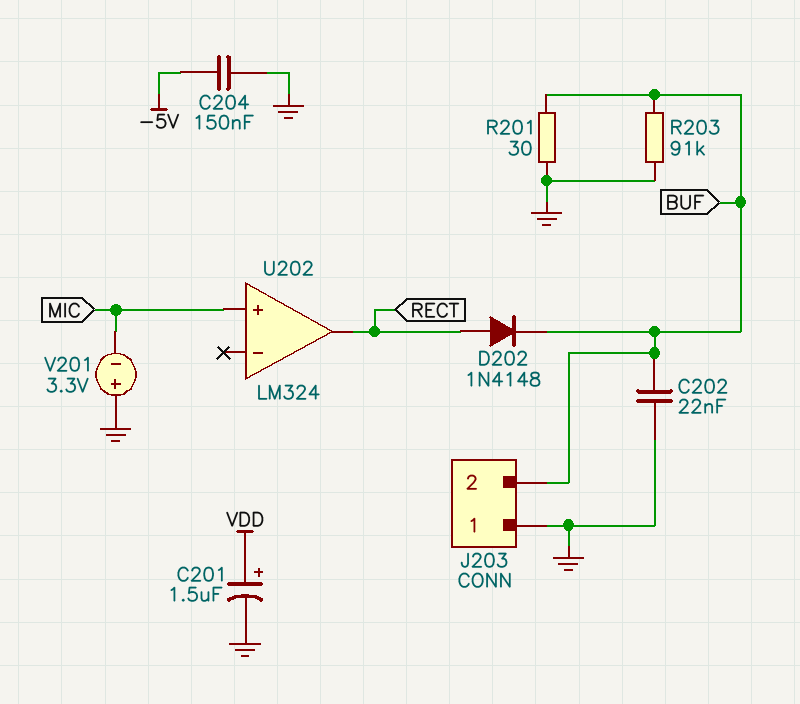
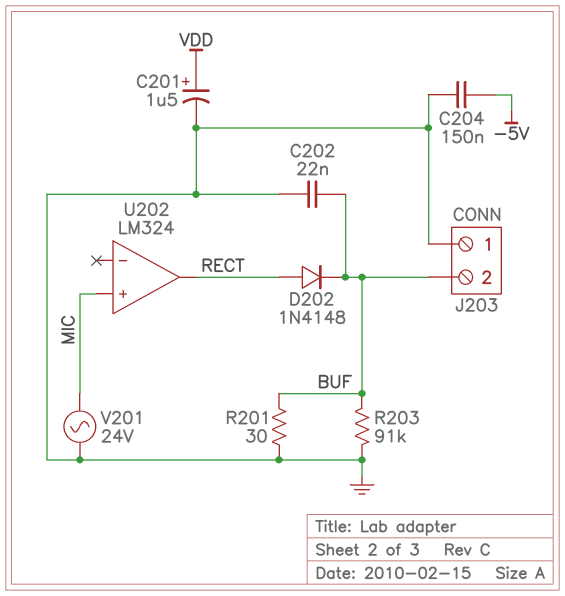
V201: 3.3V (plus GND, minus MIC) -> AC 24V (GND, MIC)

